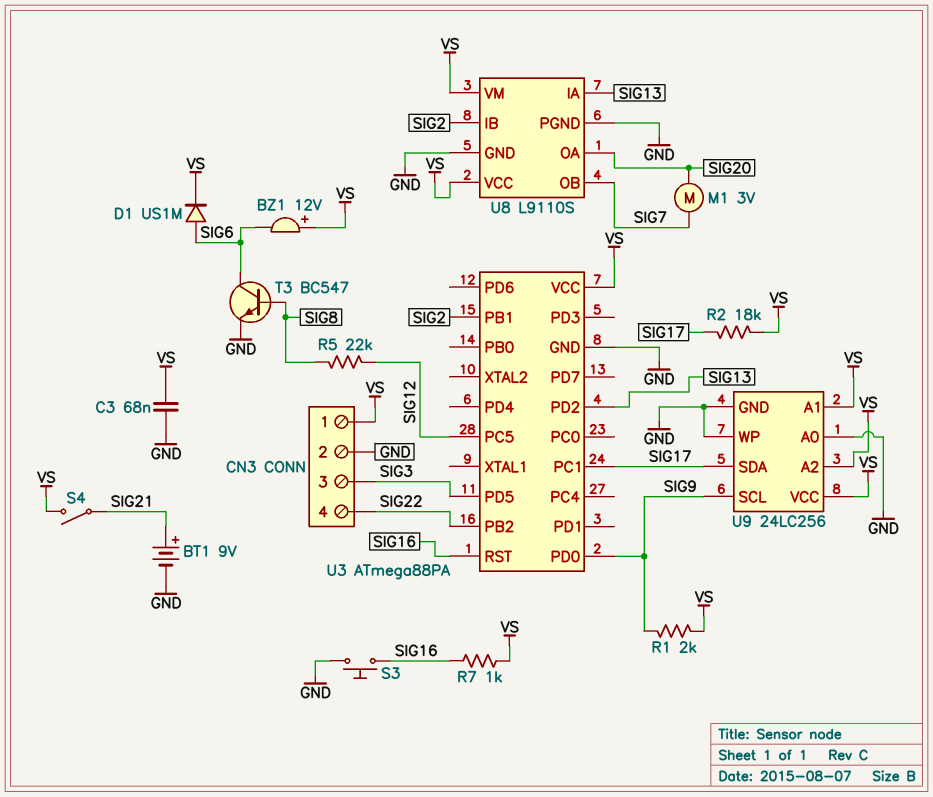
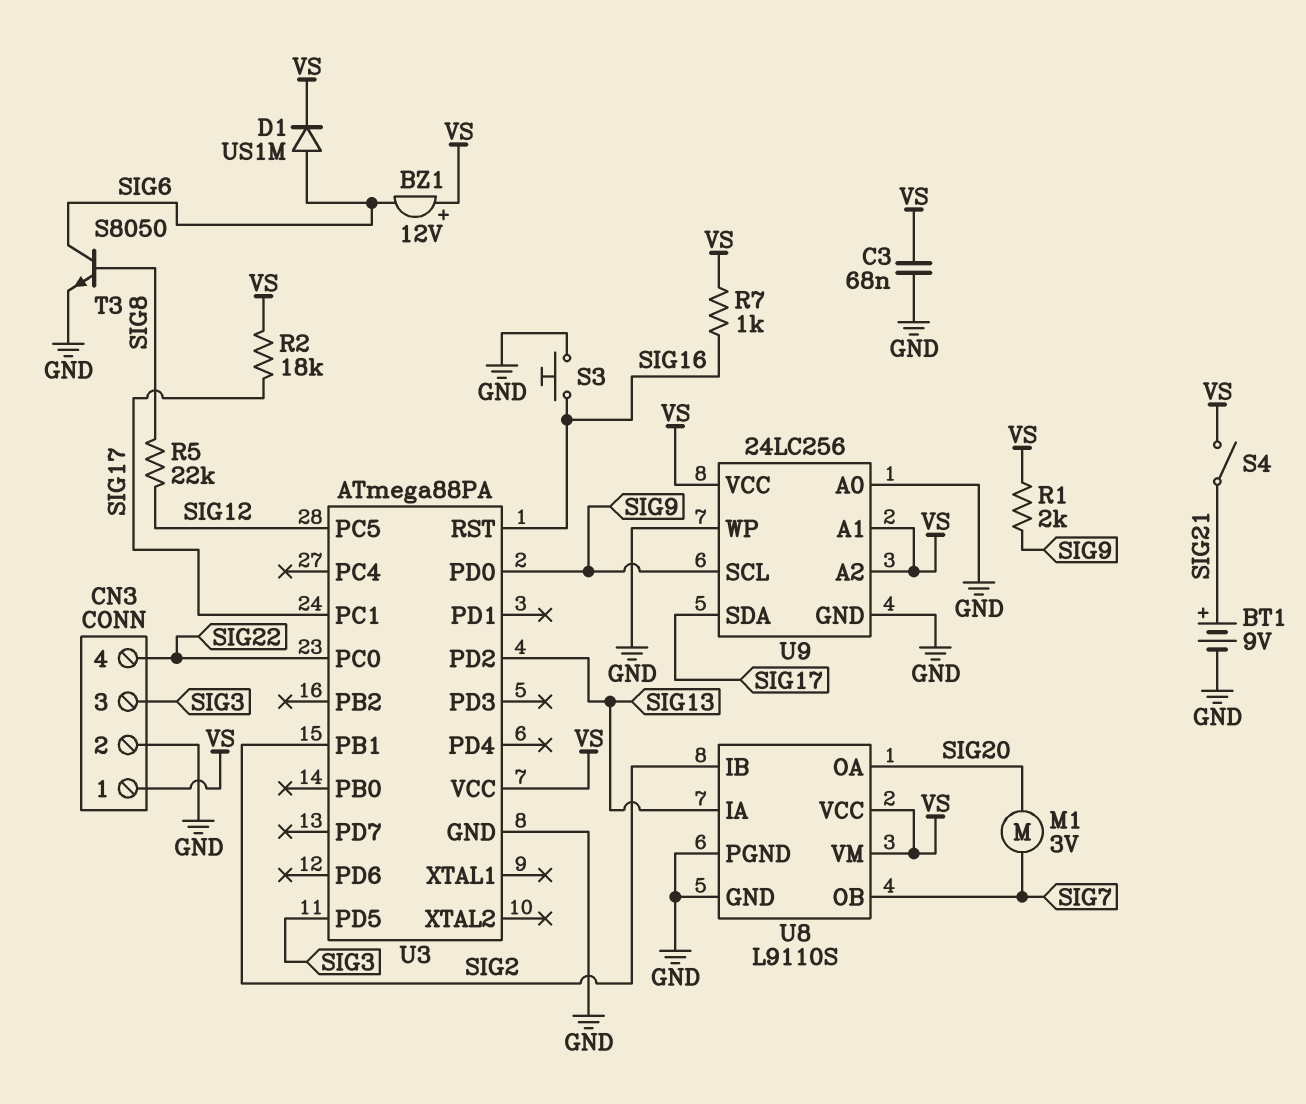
T3: NPN BC547 (B SIG8, C SIG6, E GND) -> NPN S8050 (B SIG8, C SIG6, E GND)
U3 pin PB2: SIG22 -> none
U3 pin PC0: none -> SIG22

